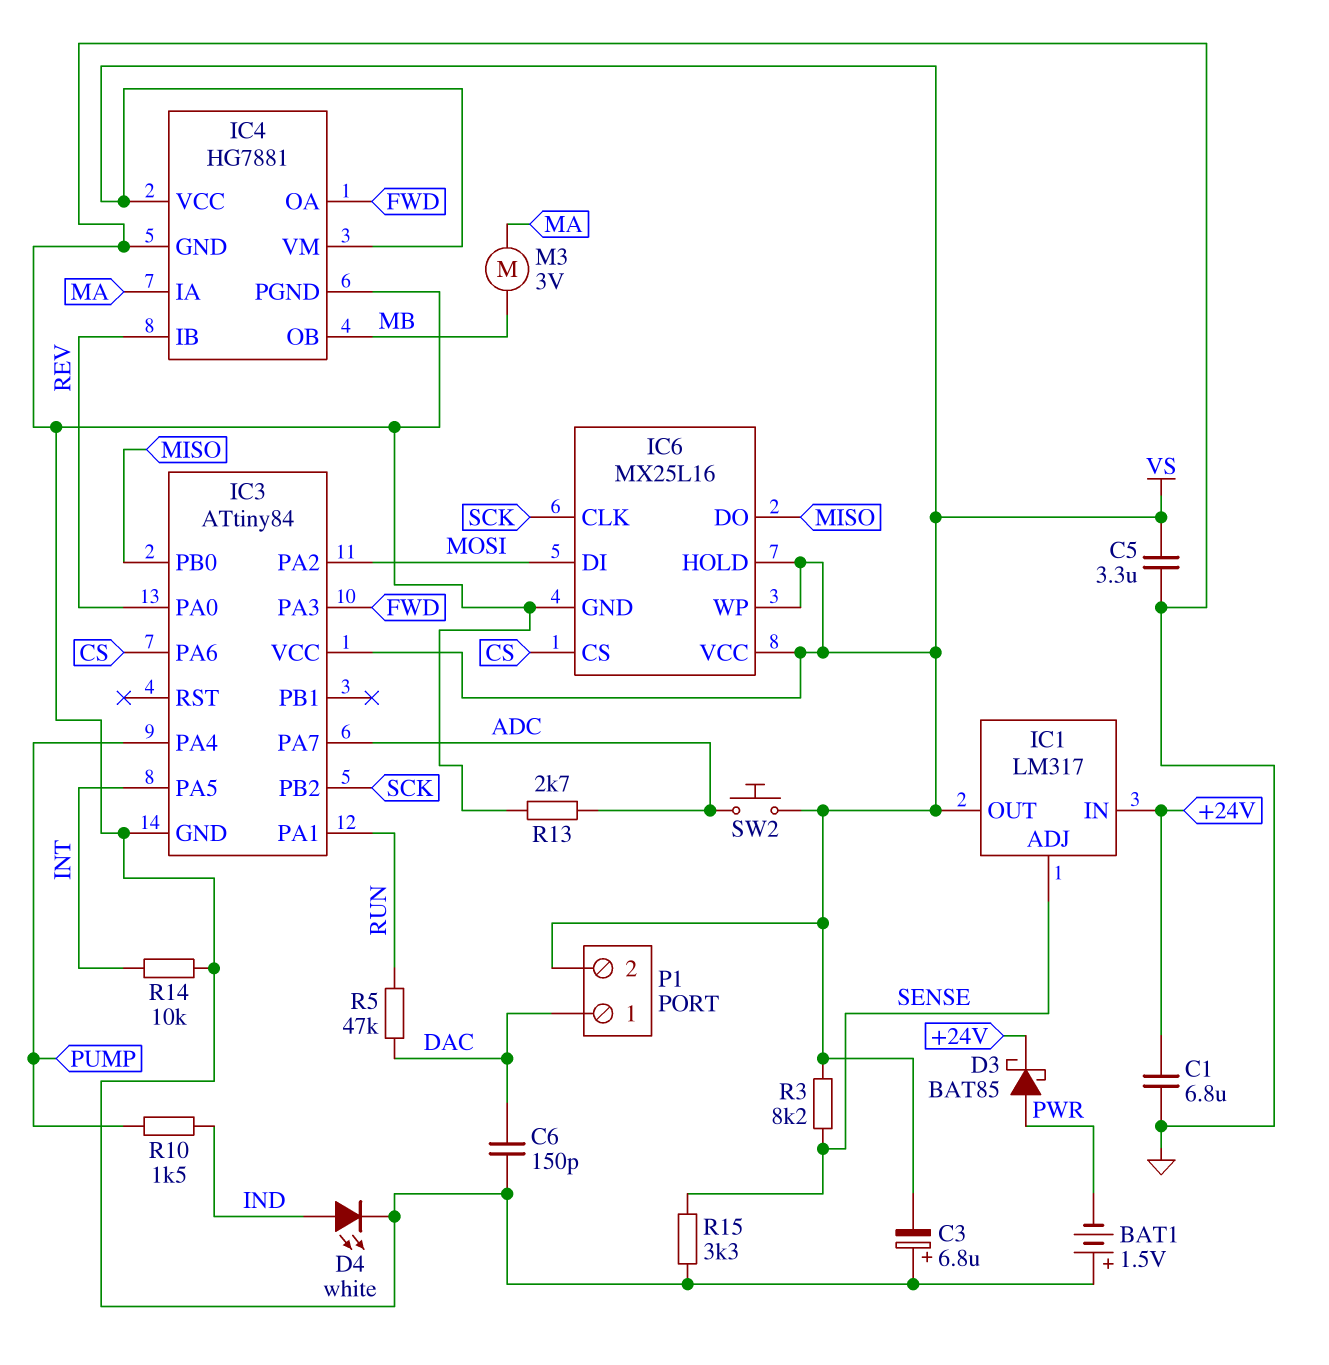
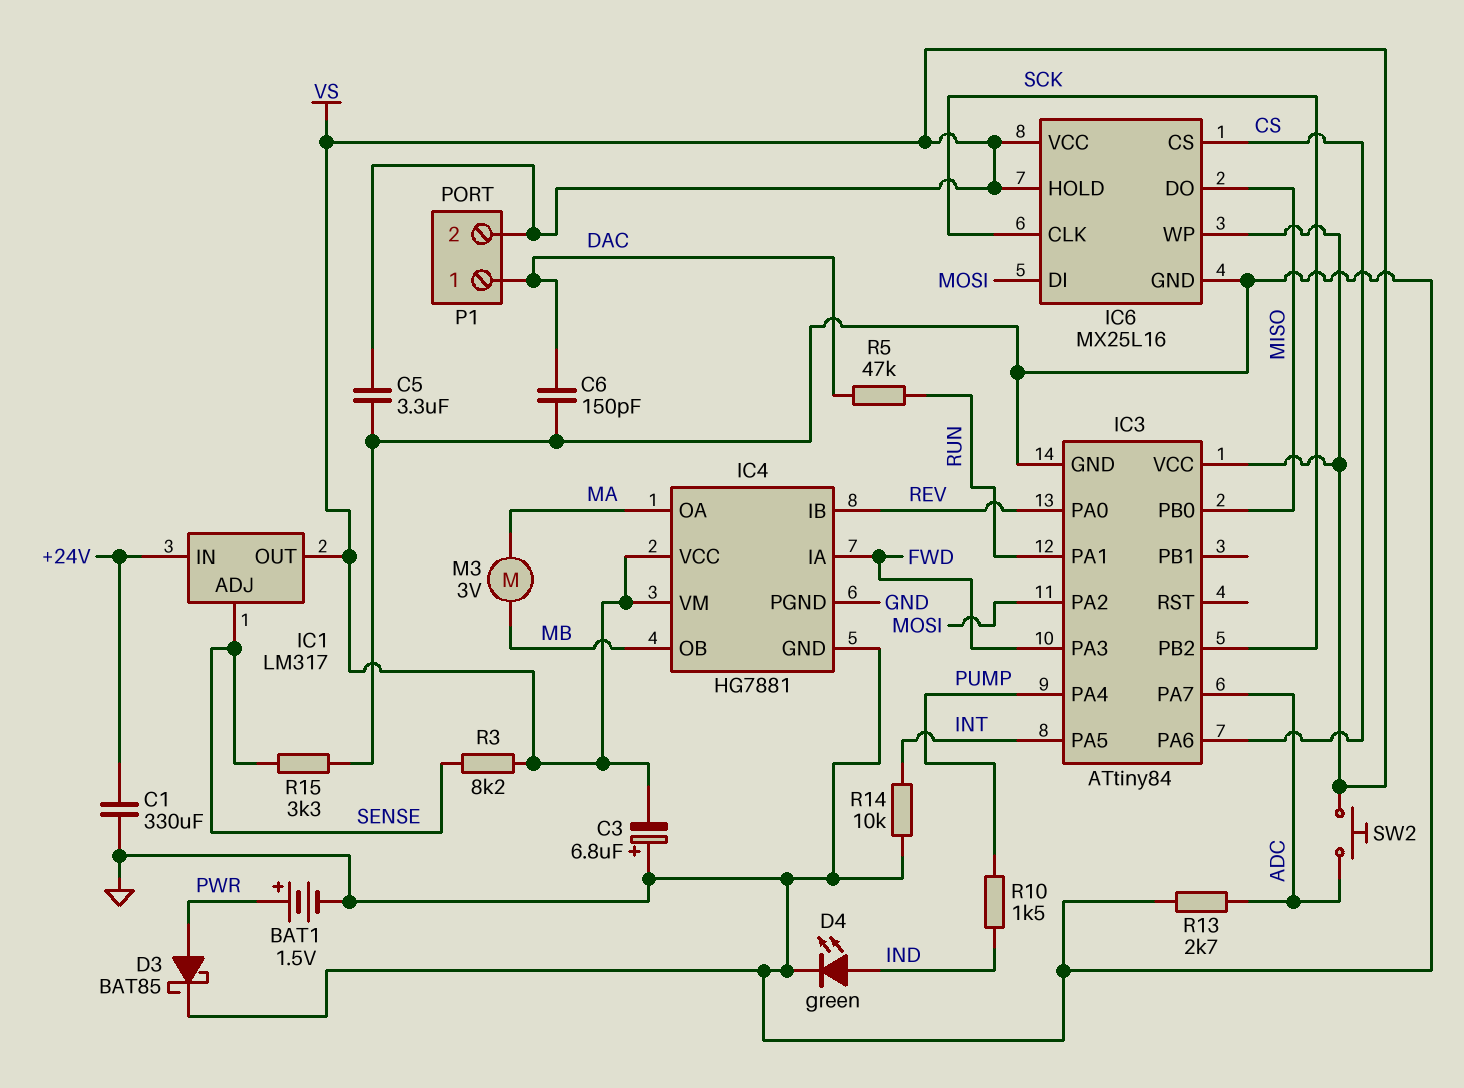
BAT1: 1.5V (plus GND, minus PWR) -> 1.5V (plus PWR, minus GND)
C1: 6.8uF (+24V, GND) -> 330uF (+24V, GND)
D3: schottky BAT85 (A PWR, K +24V) -> schottky BAT85 (A PWR, K GND)
D4: LED white (A IND, K GND) -> LED green (A IND, K GND)
IC4 pin IA: MA -> FWD
IC4 pin OA: FWD -> MA

